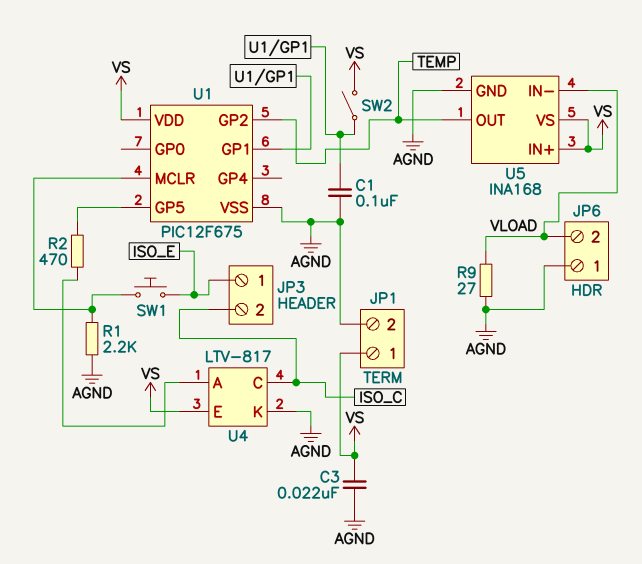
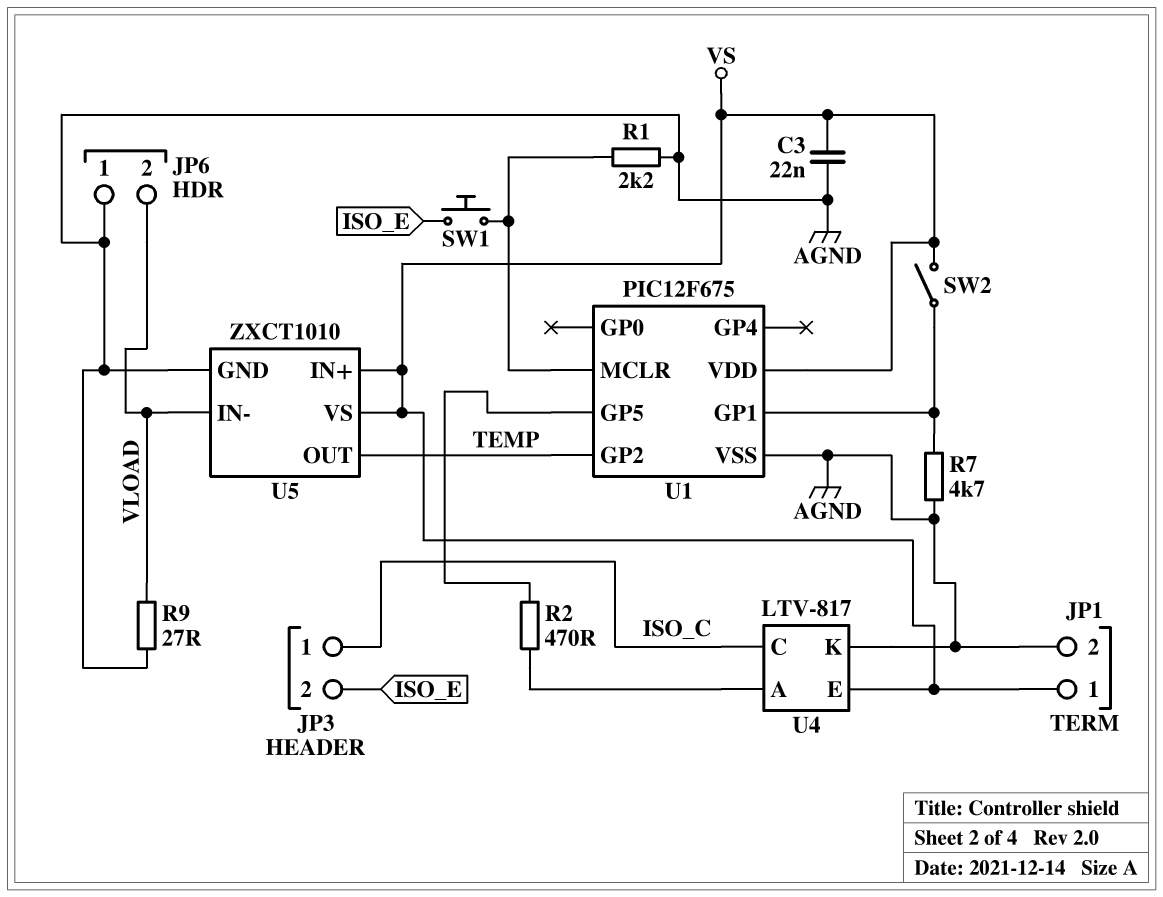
C1: 100nF (AGND, U1/GP1) -> none
JP3 pin 1: ISO_E -> ISO_C
JP3 pin 2: ISO_C -> ISO_E
R7: none -> 4.7k (AGND, U1/GP1)
U5: INA168 -> ZXCT1010

